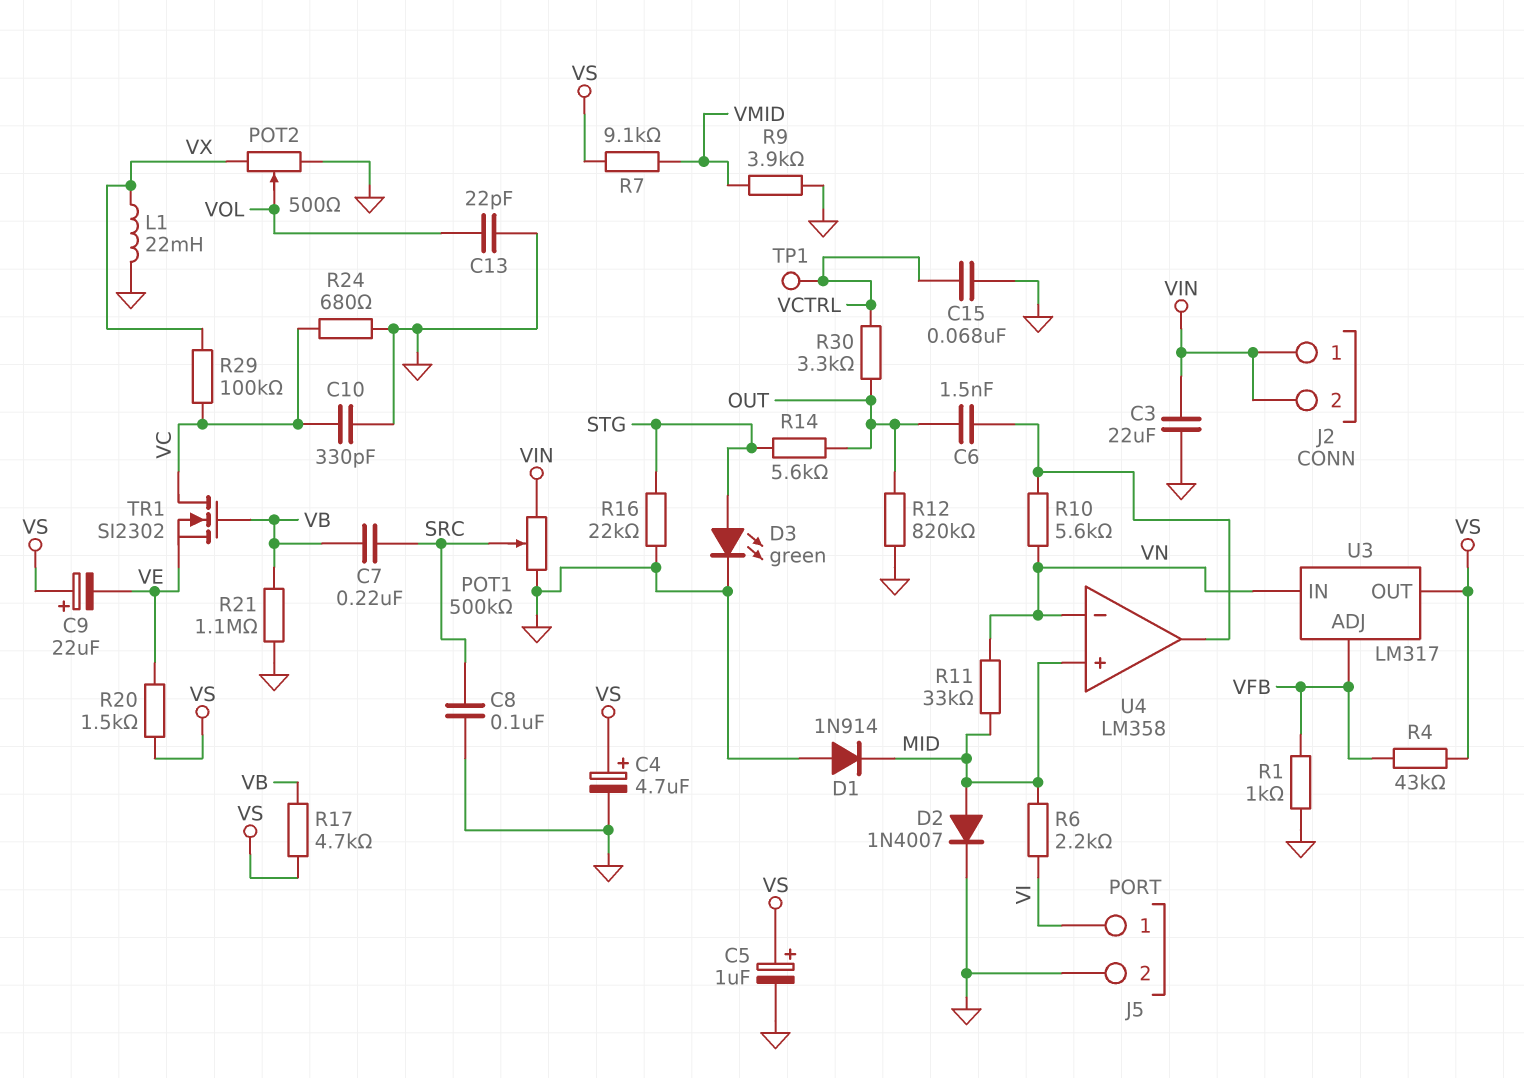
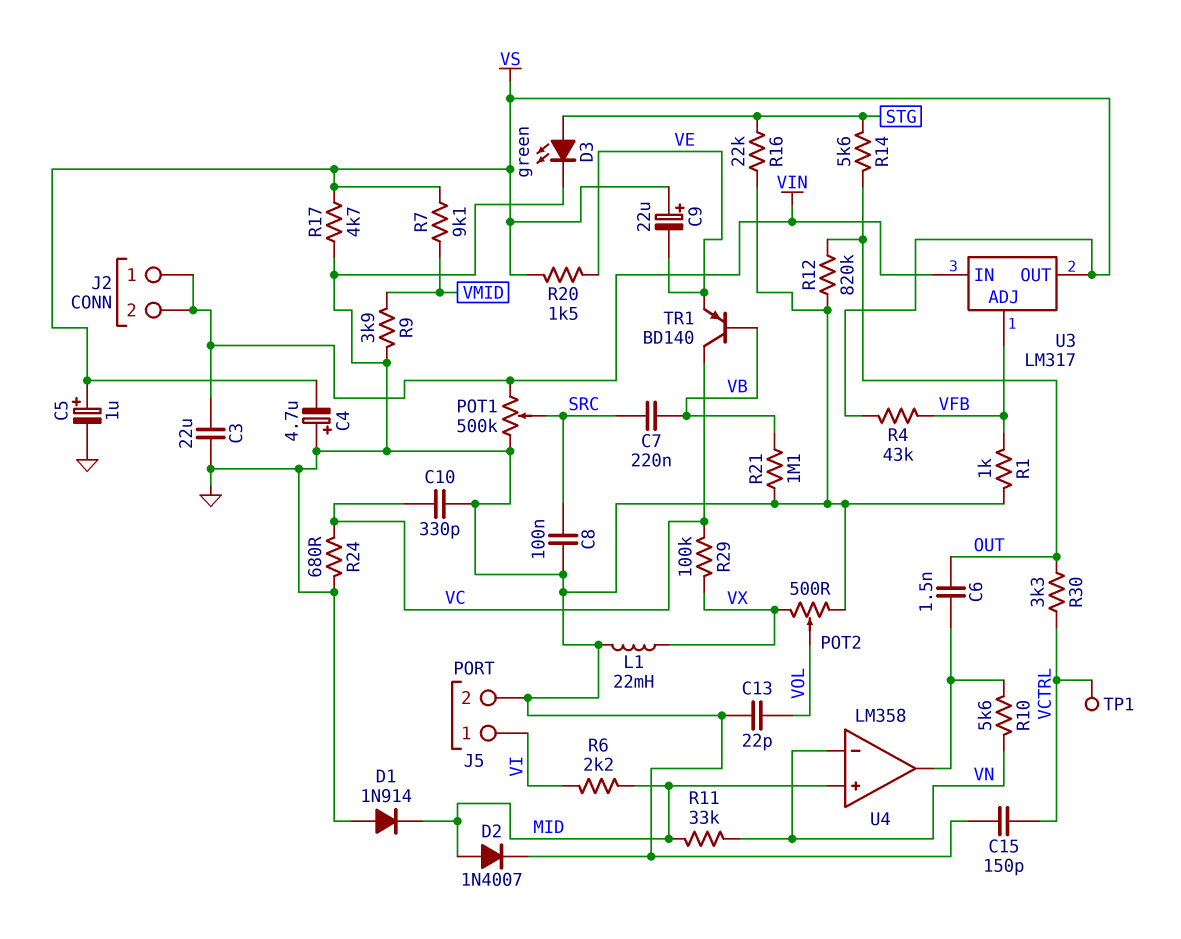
C4: 4.7uF (plus VS, minus GND) -> 4.7uF (plus GND, minus VS)
C15: 68nF (GND, VCTRL) -> 150pF (GND, VCTRL)
R17: 4.7k (VB, VS) -> 4.7k (GND, VS)
TR1: NMOS SI2302 (G VB, D VC, S VE) -> PNP BD140 (B VB, C VC, E VE)
U3 pin IN: VN -> VIN

